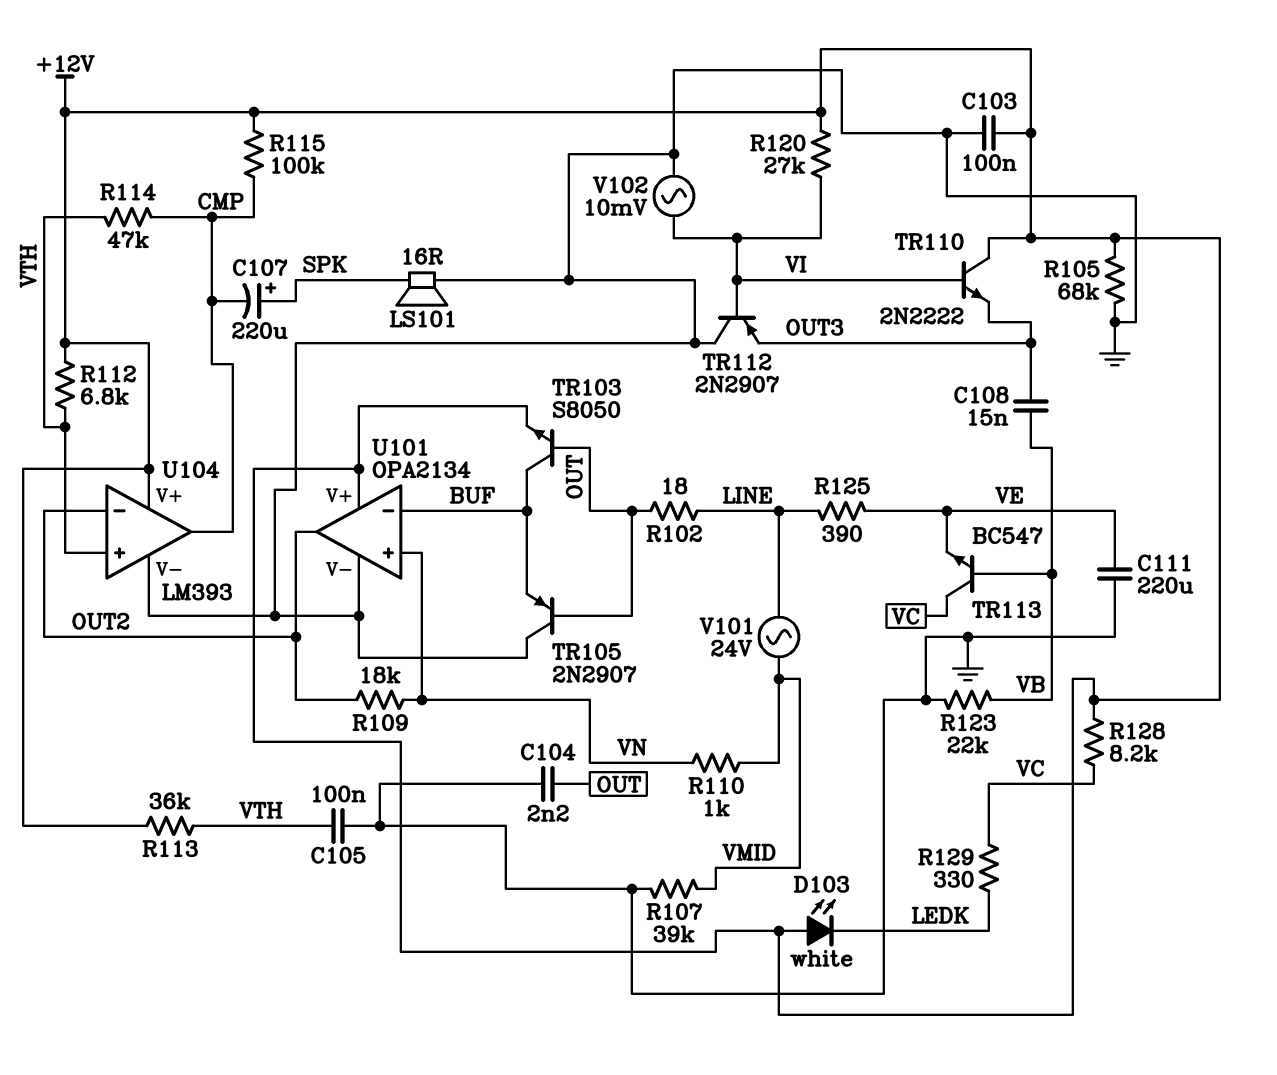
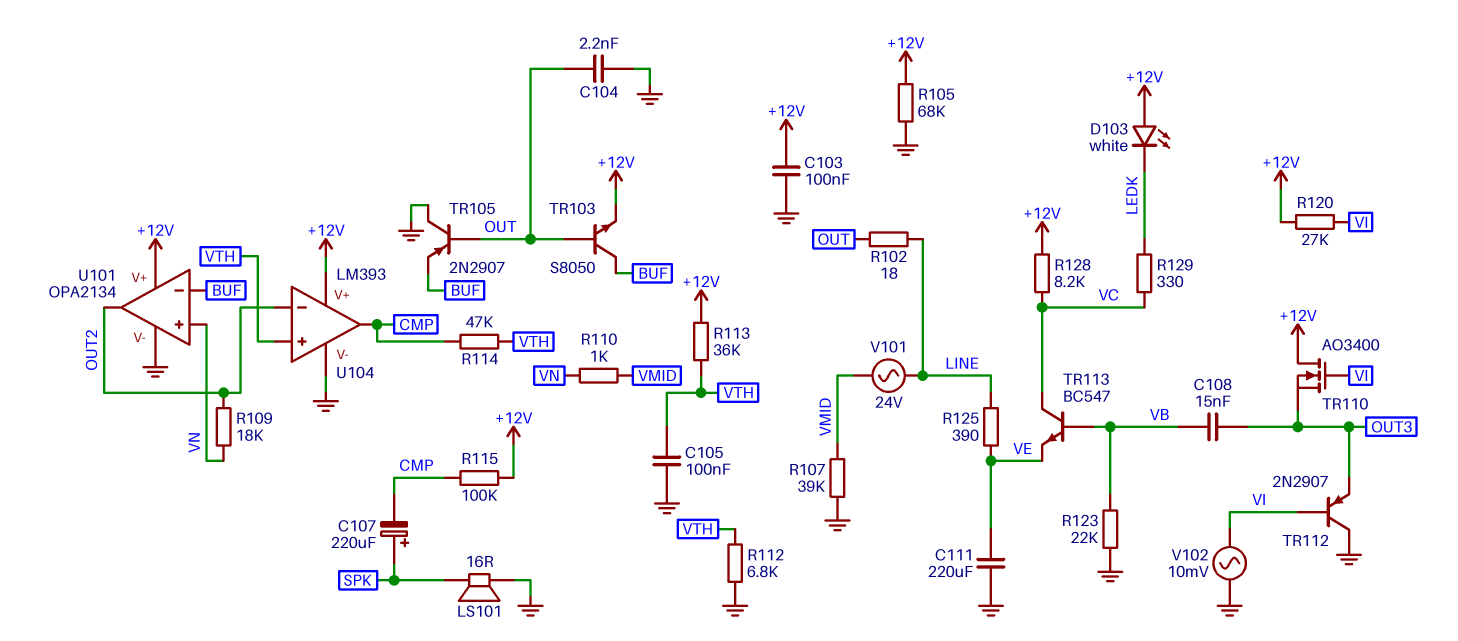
R112: 6.8k (+12V, VTH) -> 6.8k (GND, VTH)
TR110: NPN 2N2222 (B VI, C +12V, E OUT3) -> NMOS AO3400 (G VI, D +12V, S OUT3)

